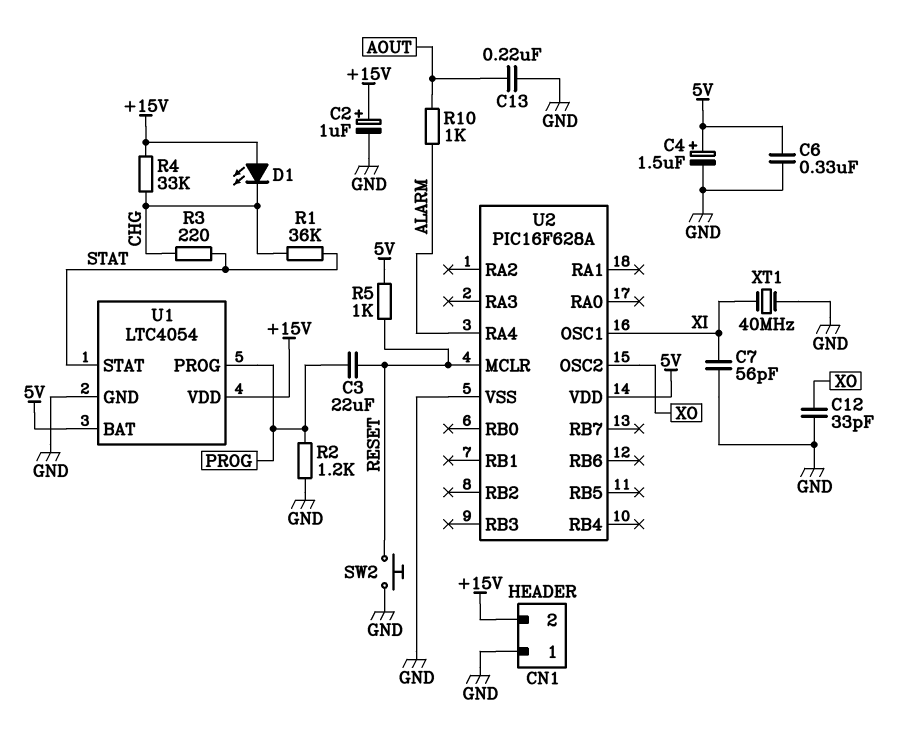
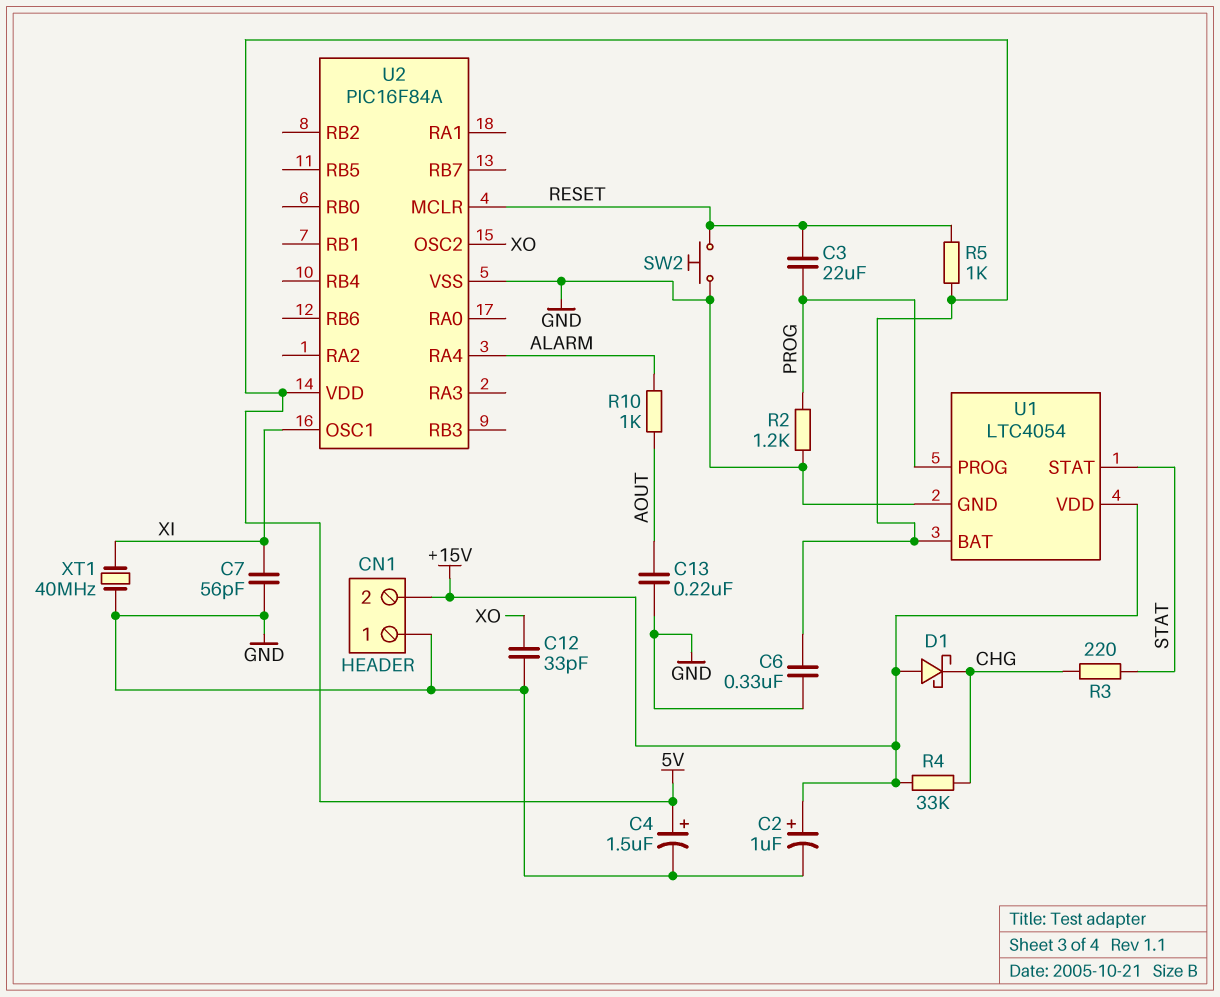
D1: LED (A +15V, K CHG) -> schottky (A +15V, K CHG)
R1: 36k (CHG, STAT) -> none
U2: PIC16F628A -> PIC16F84A

